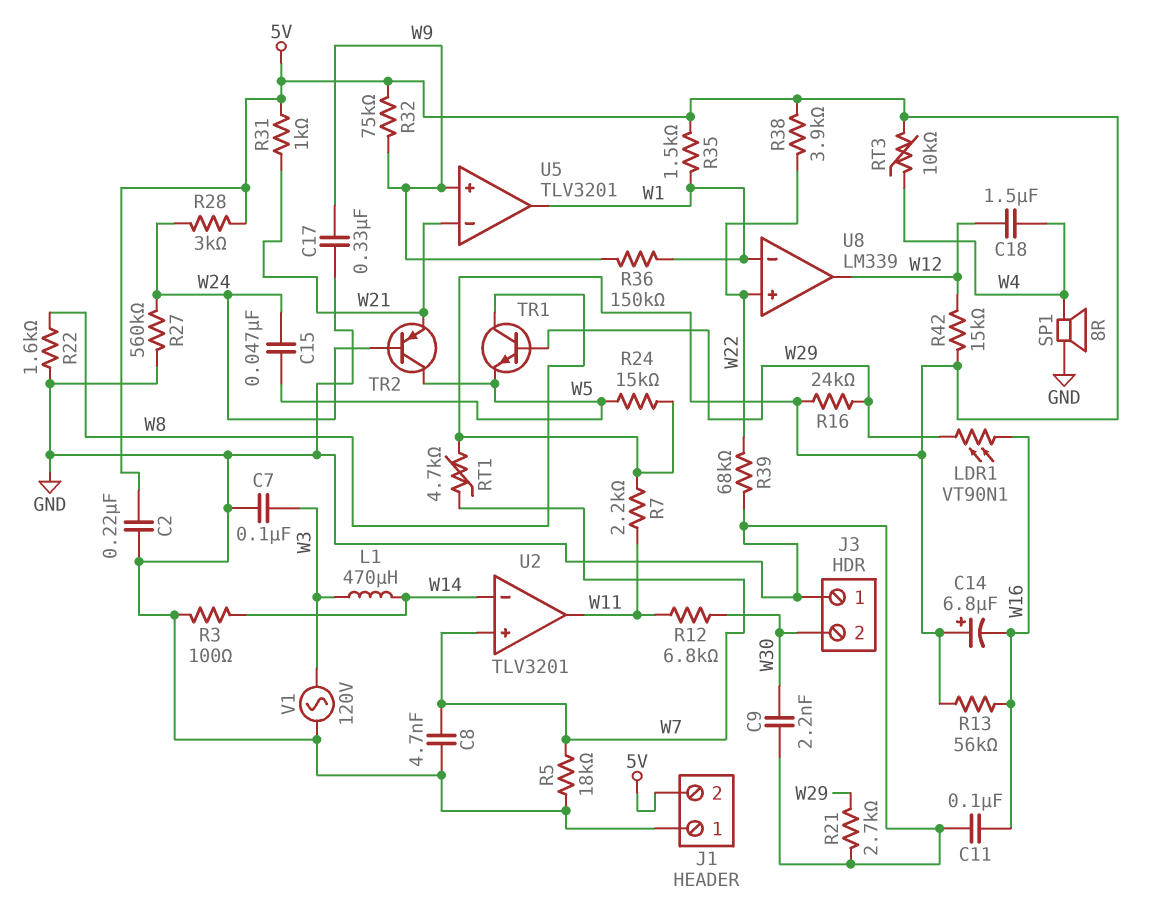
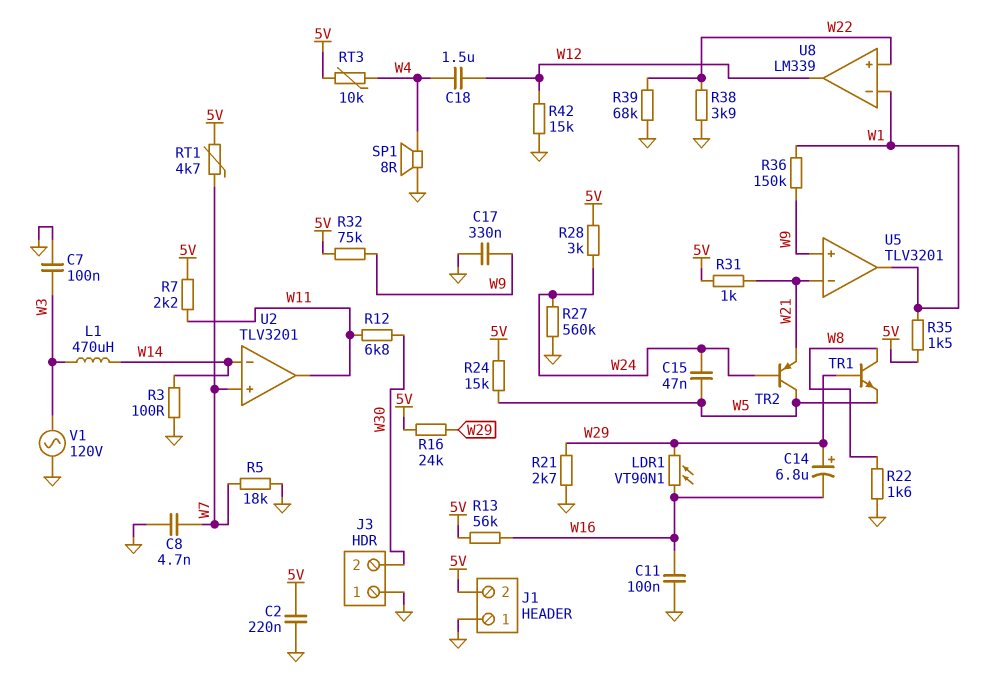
C9: 2.2nF (GND, W30) -> none
C14: 6.8uF (plus 5V, minus W16) -> 6.8uF (plus W29, minus W16)
R38: 3.9k (5V, W22) -> 3.9k (GND, W22)
R42: 15k (5V, W12) -> 15k (GND, W12)

